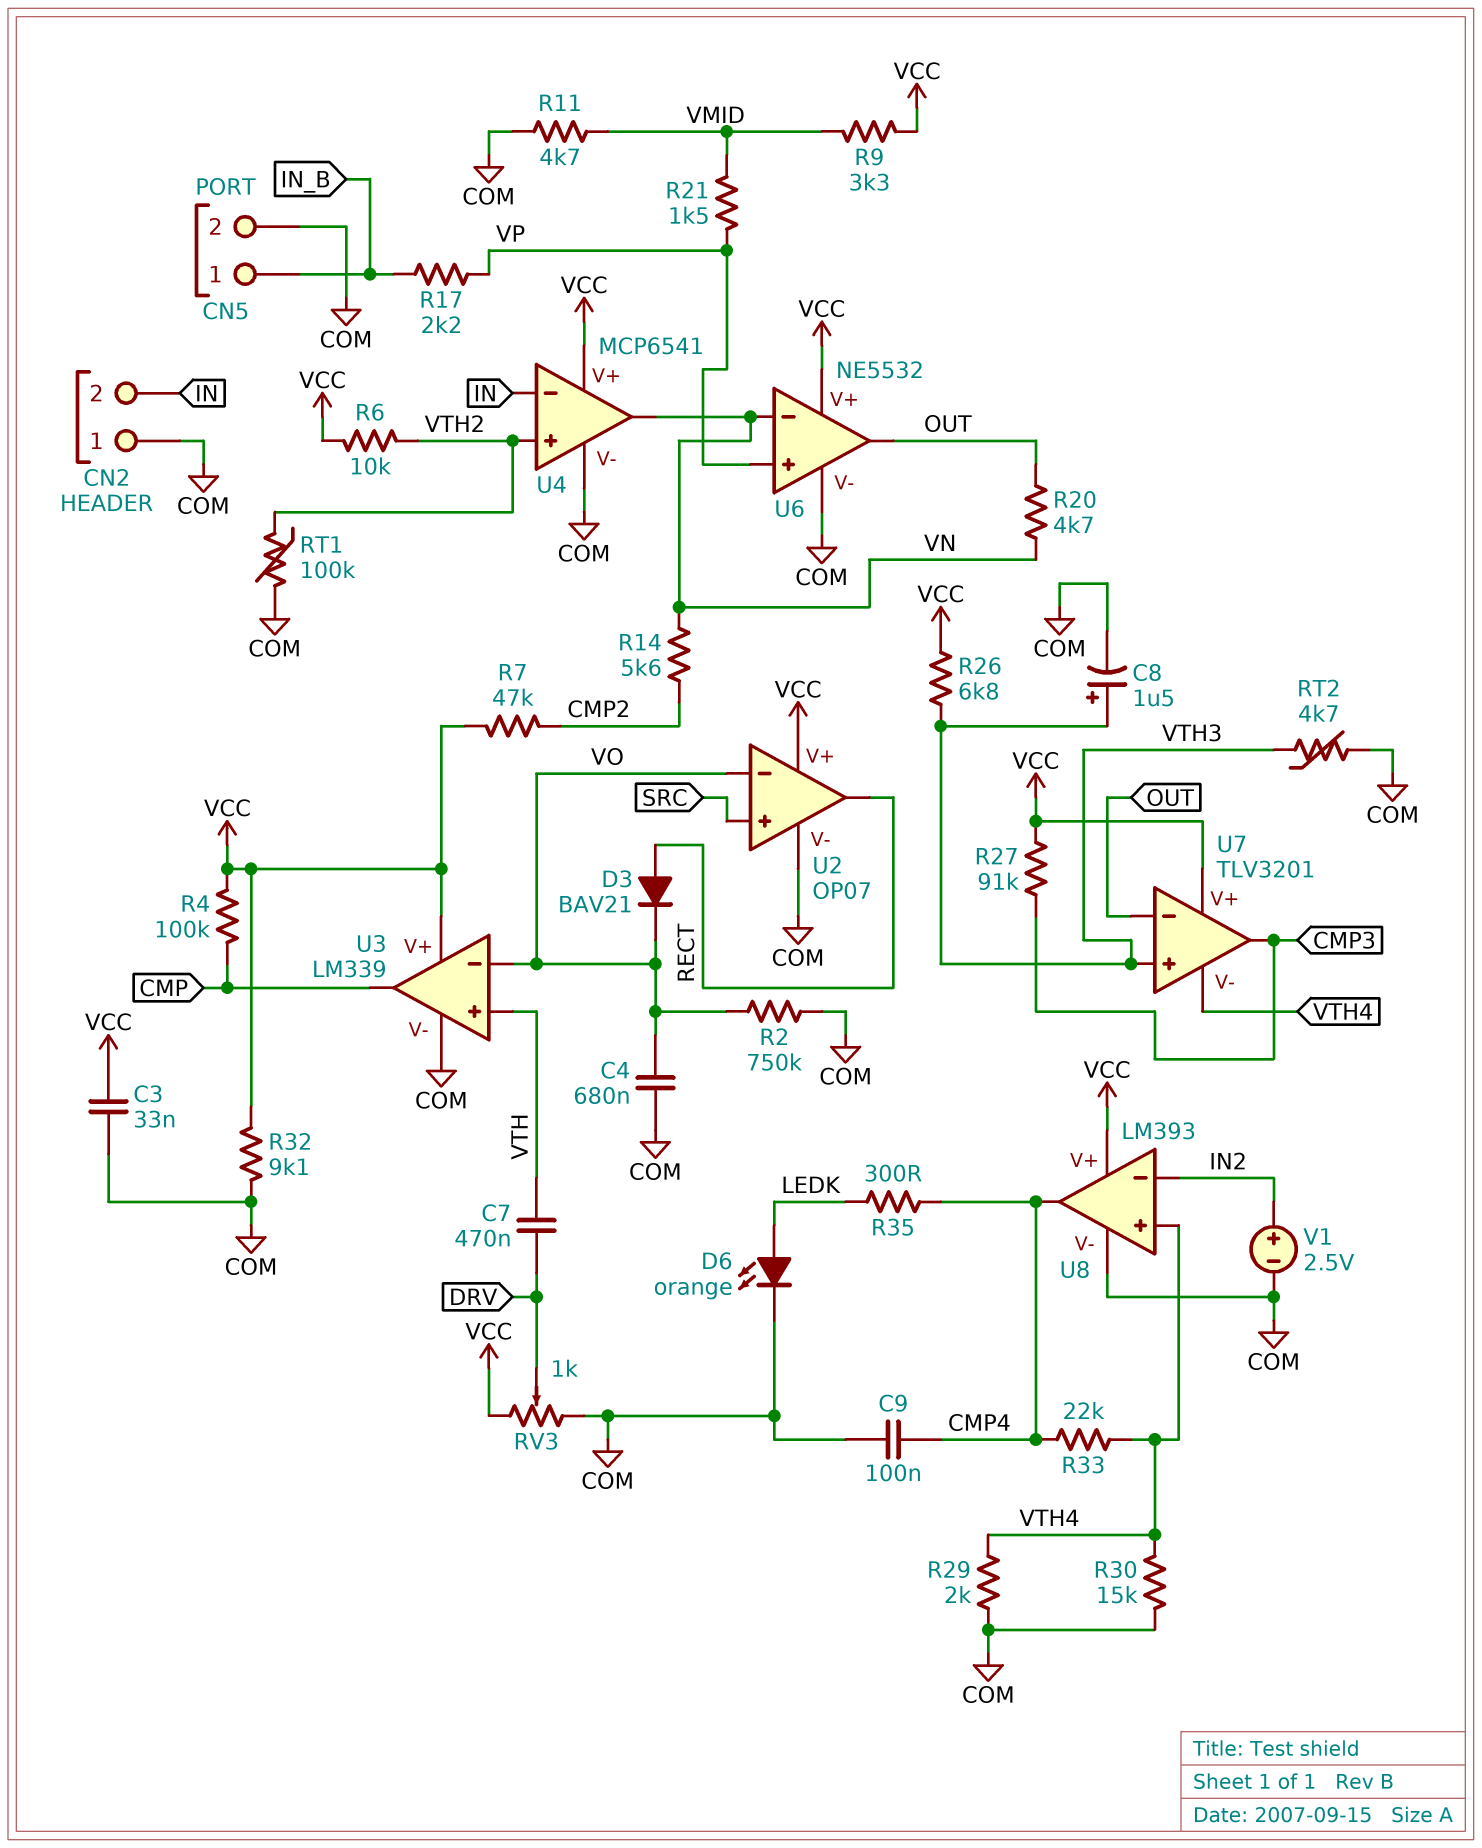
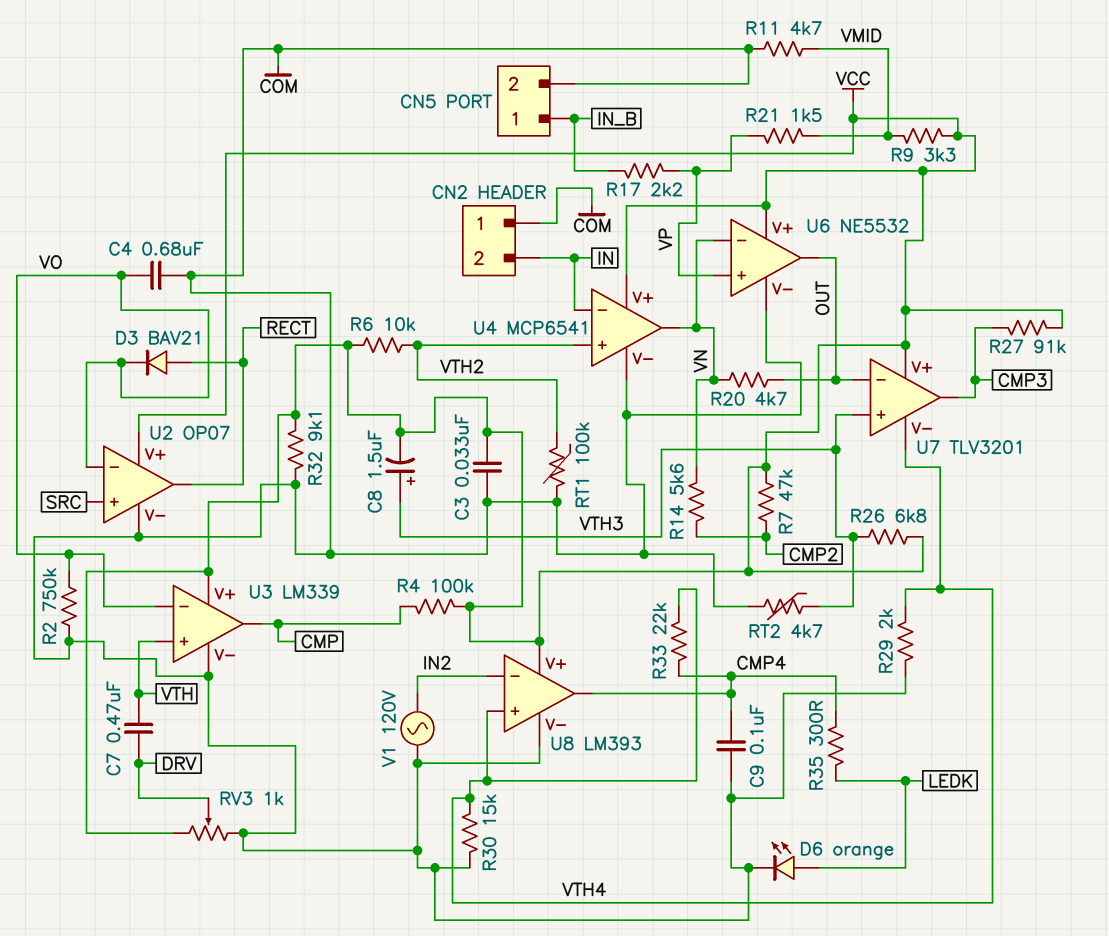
C8: 1.5uF (plus VTH3, minus COM) -> 1.5uF (plus VTH3, minus VCC)
V1: 2.5V (plus IN2, minus COM) -> AC 120V (COM, IN2)

